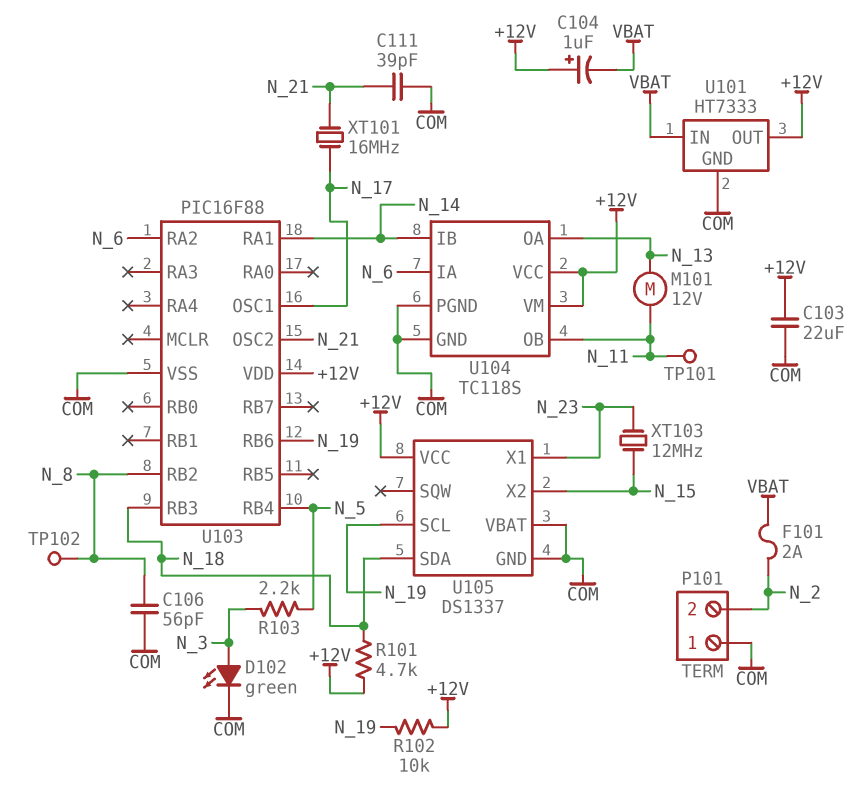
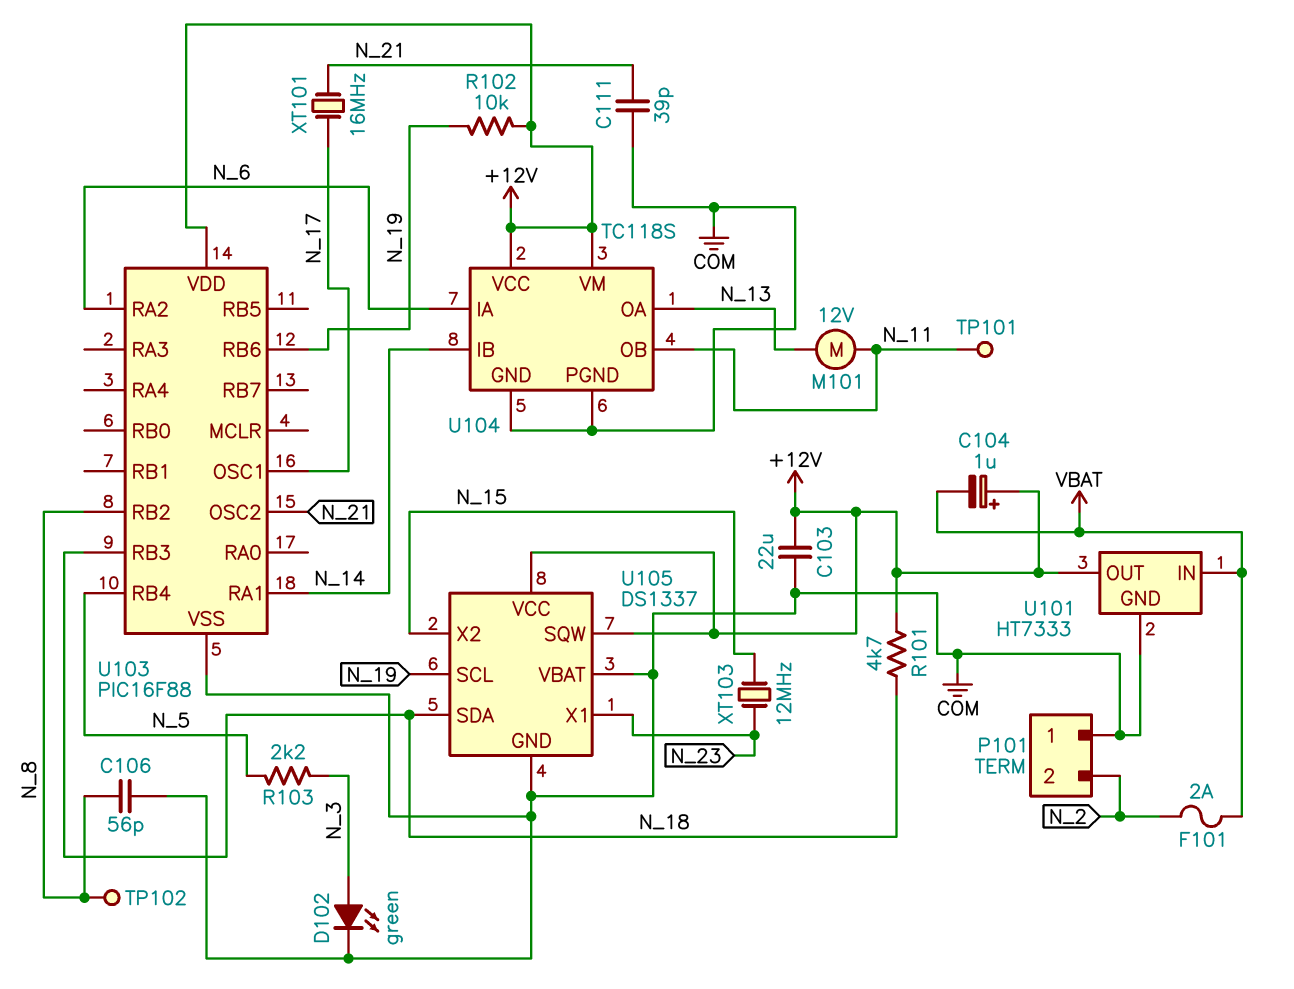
U105 pin SQW: none -> +12V

